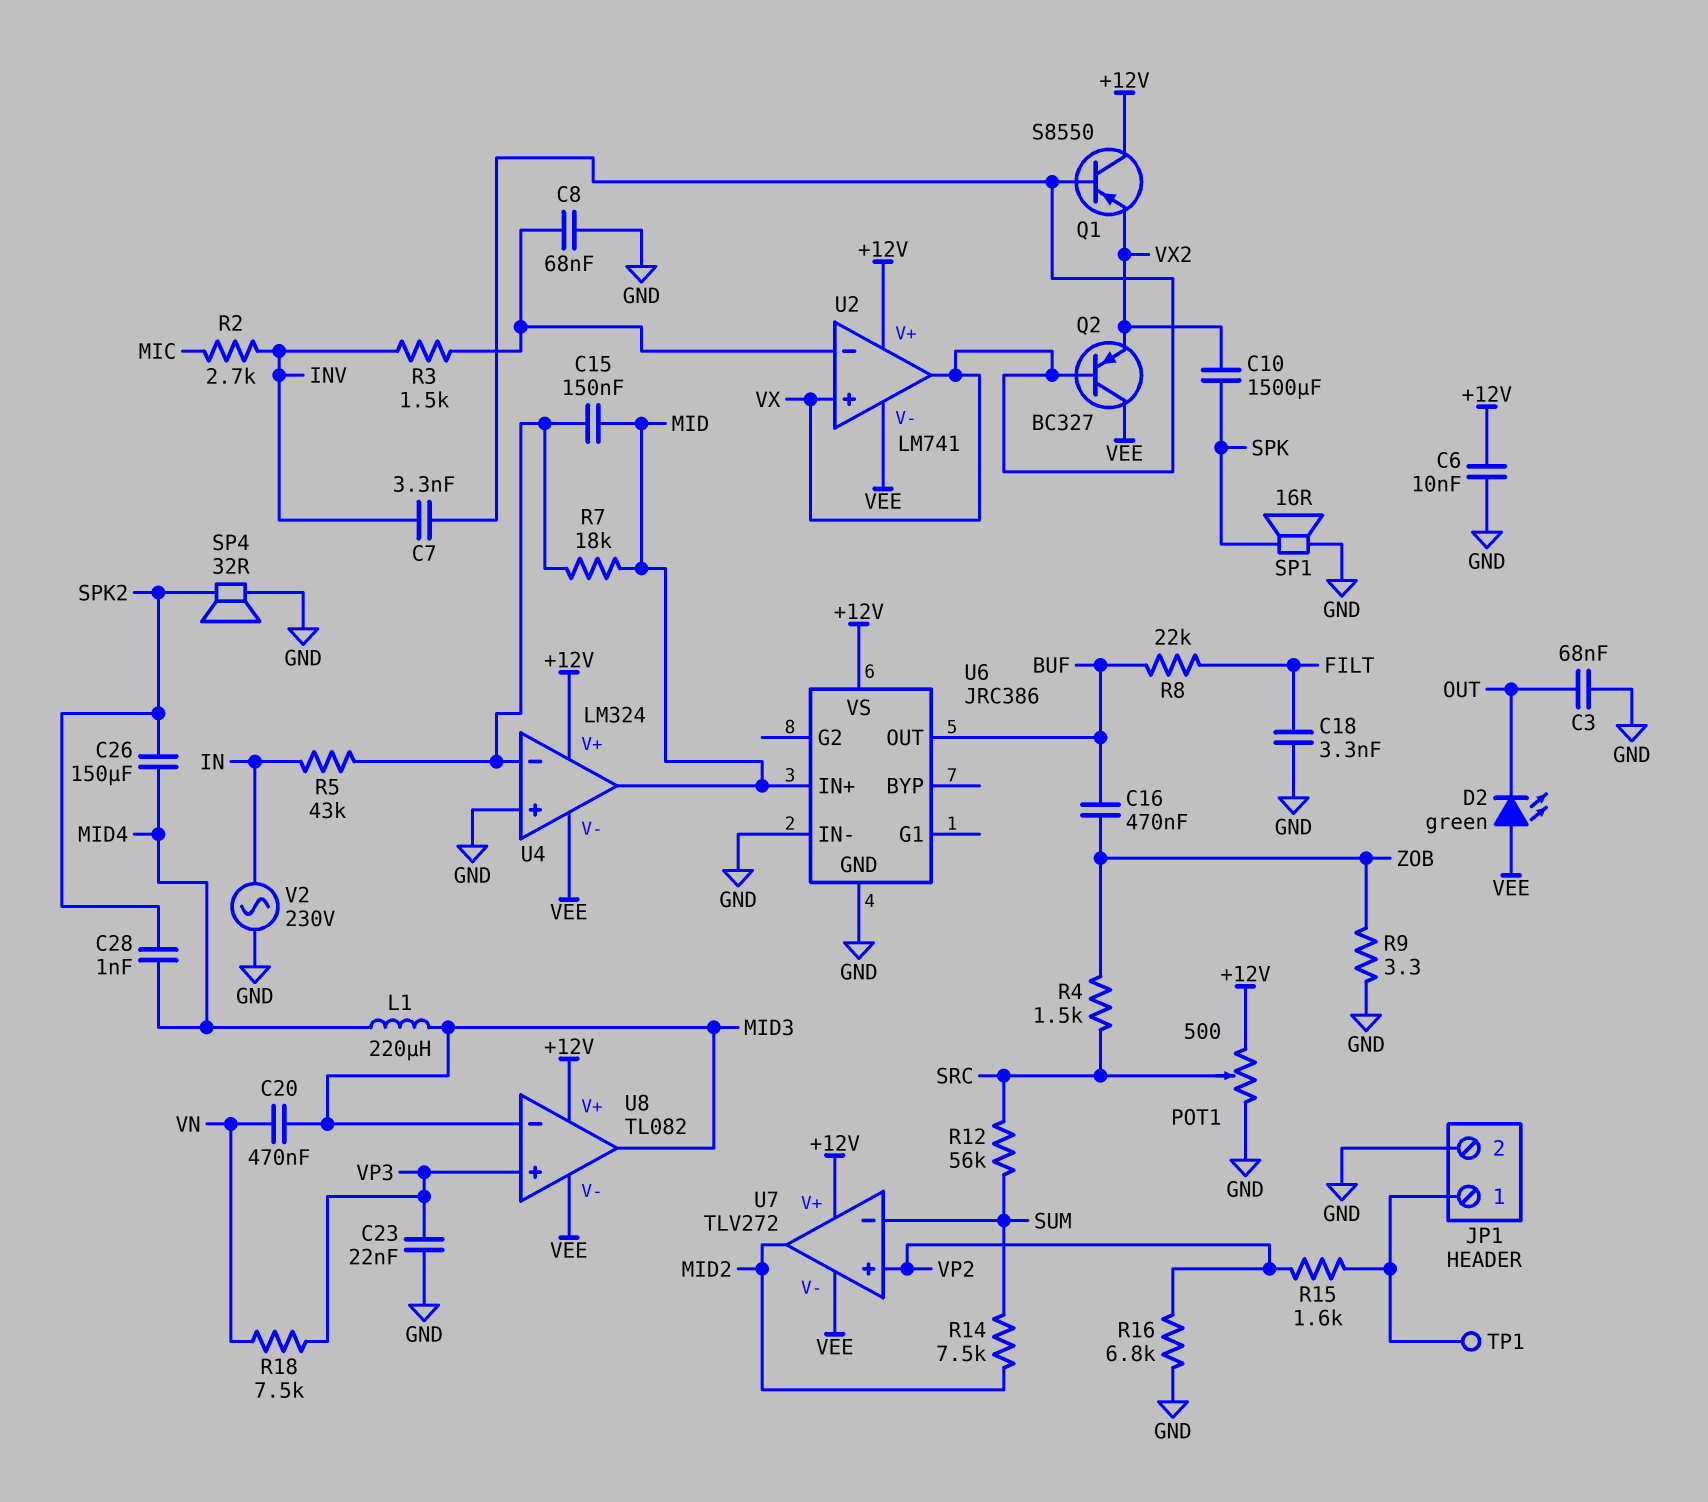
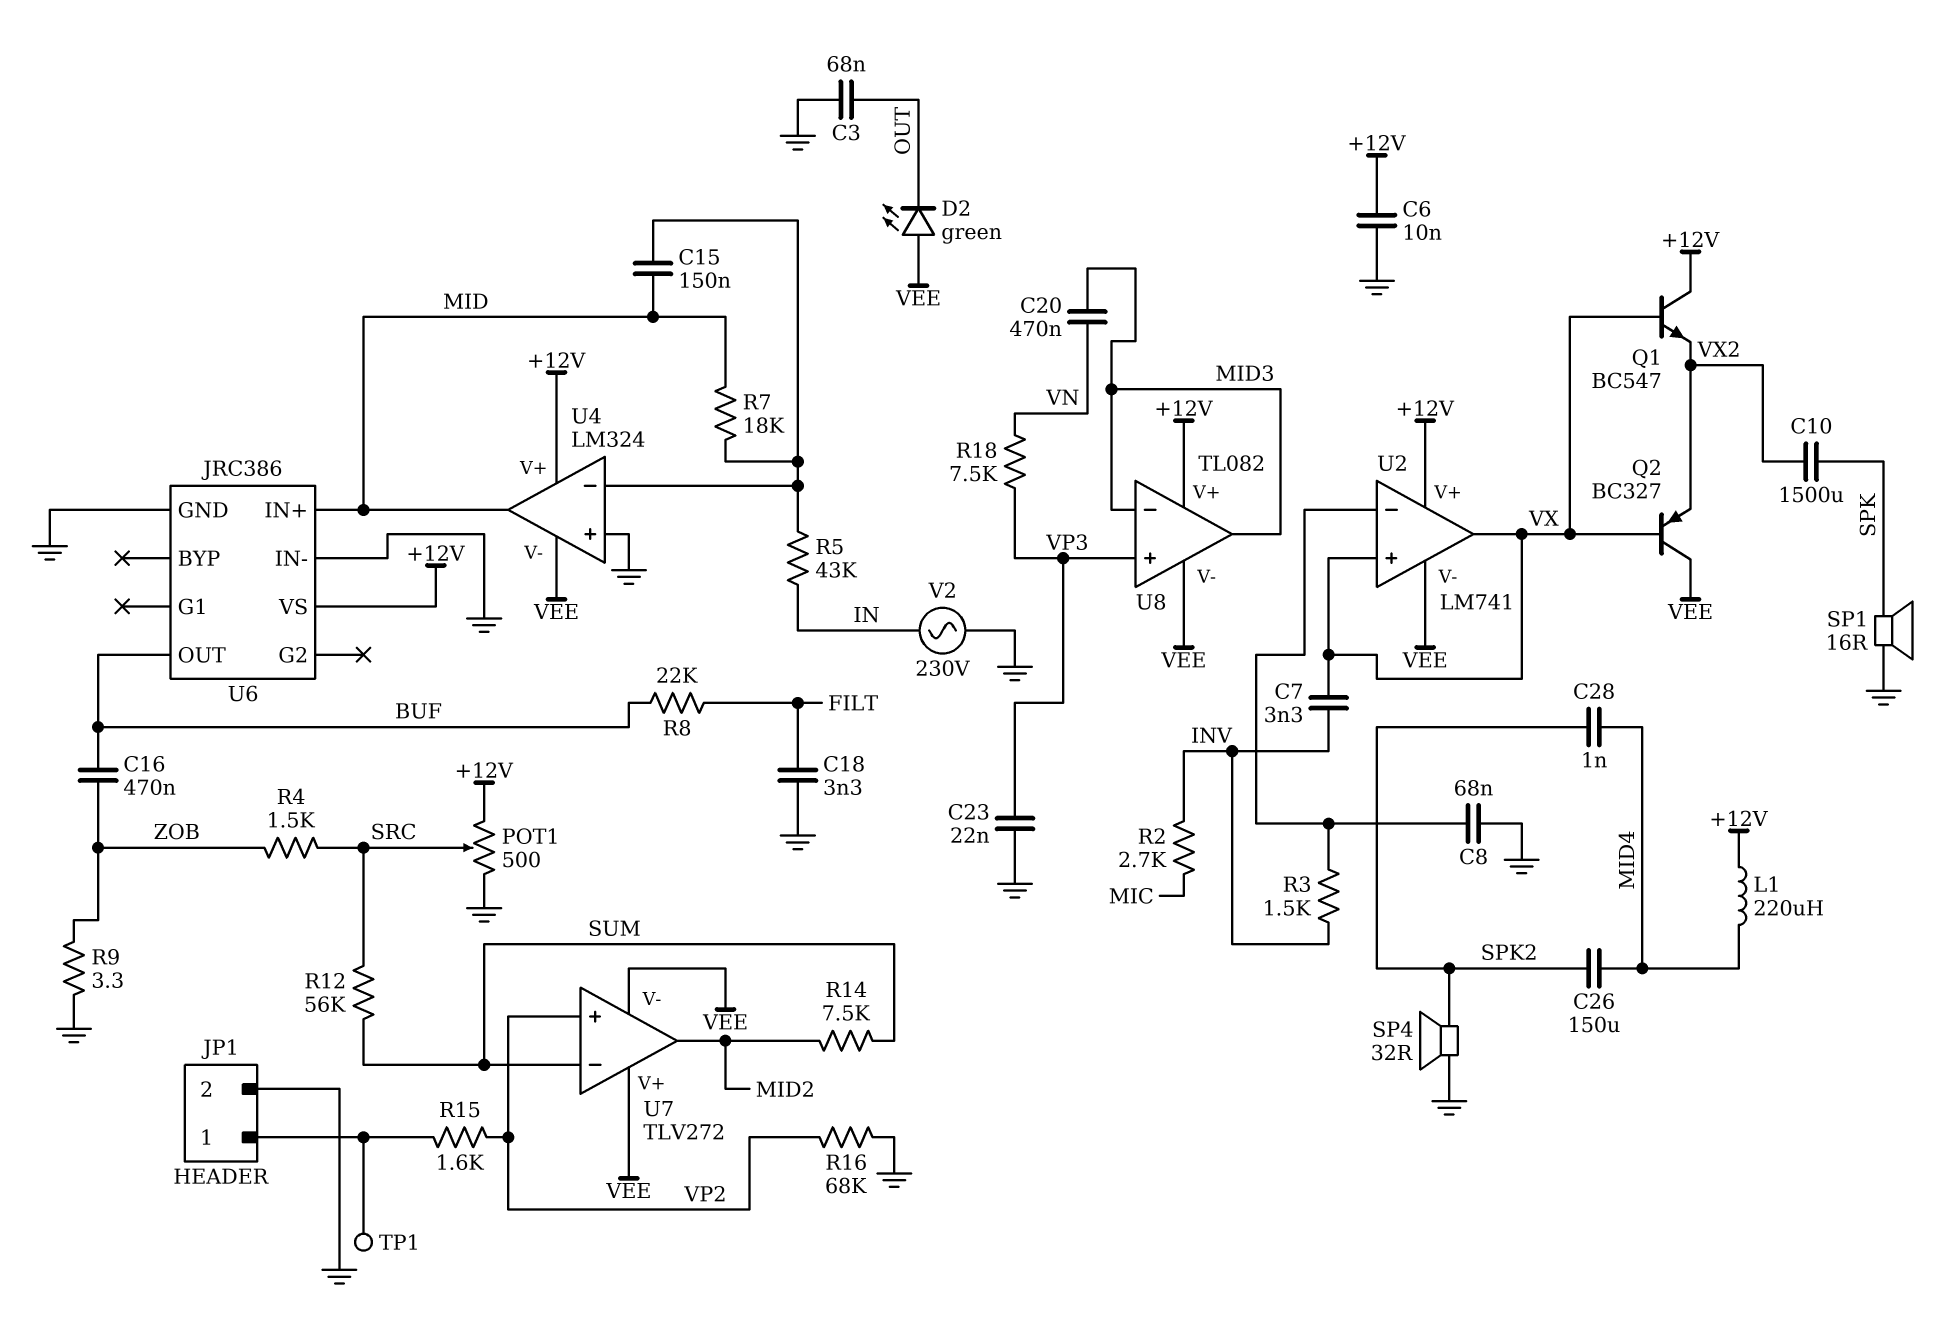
L1: 220uH (MID3, MID4) -> 220uH (+12V, MID4)
Q1: PNP S8550 (B VX, C +12V, E VX2) -> NPN BC547 (B VX, C +12V, E VX2)
R16: 6.8k (GND, VP2) -> 68k (GND, VP2)
U7 pin V+: +12V -> VEE

